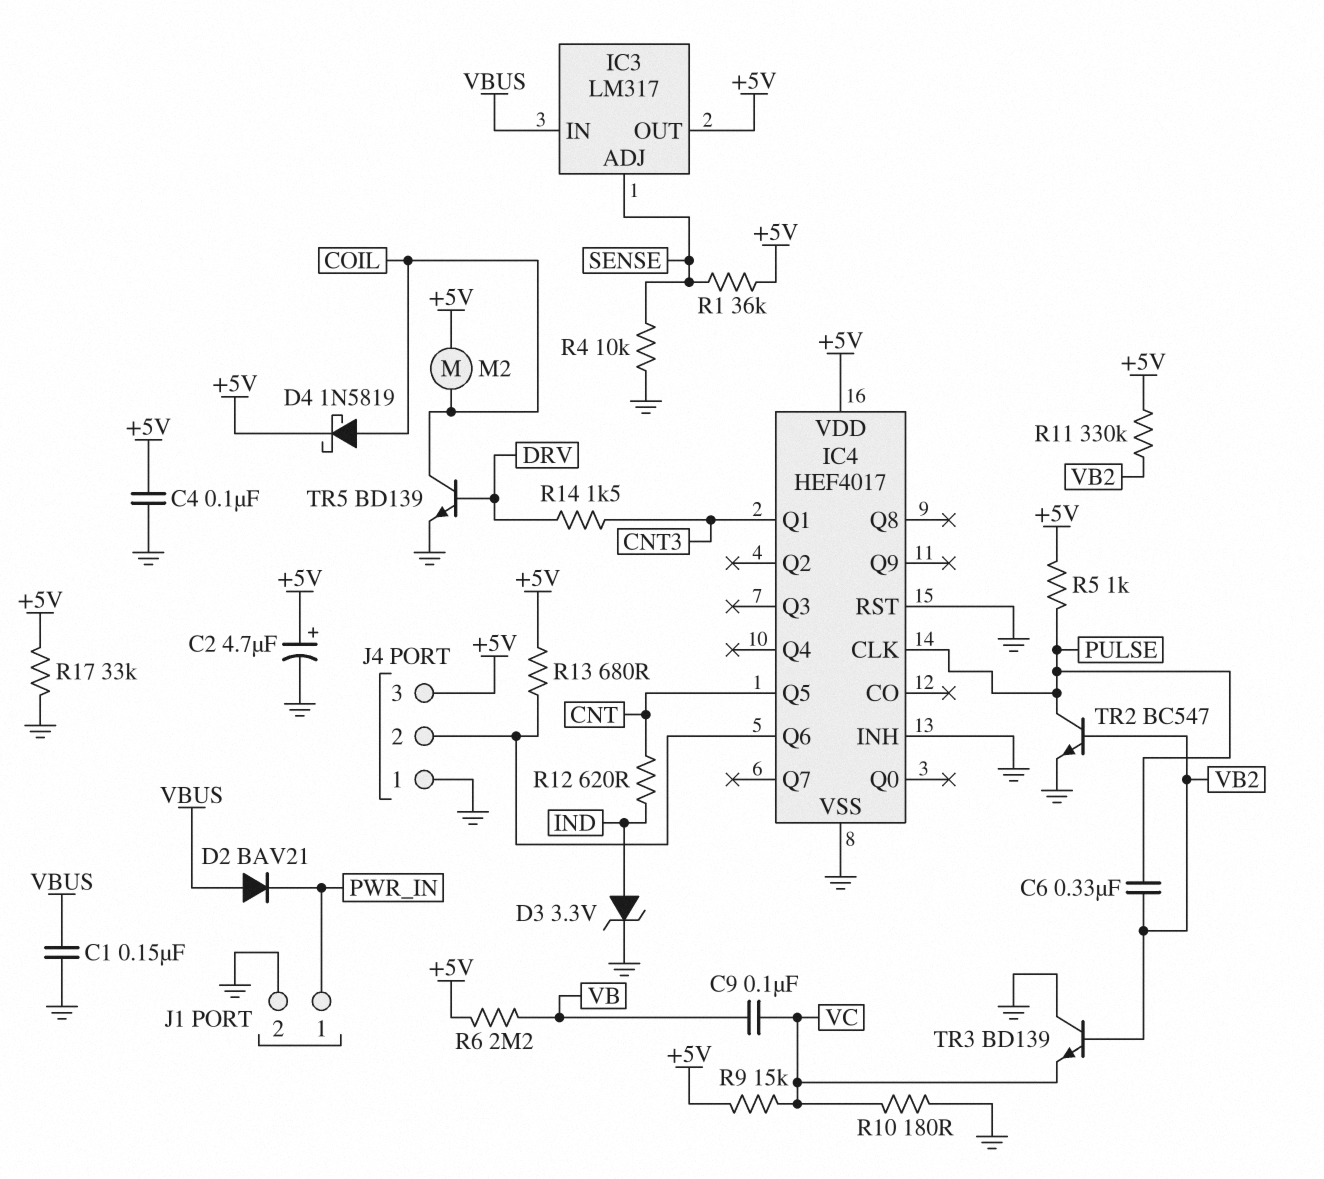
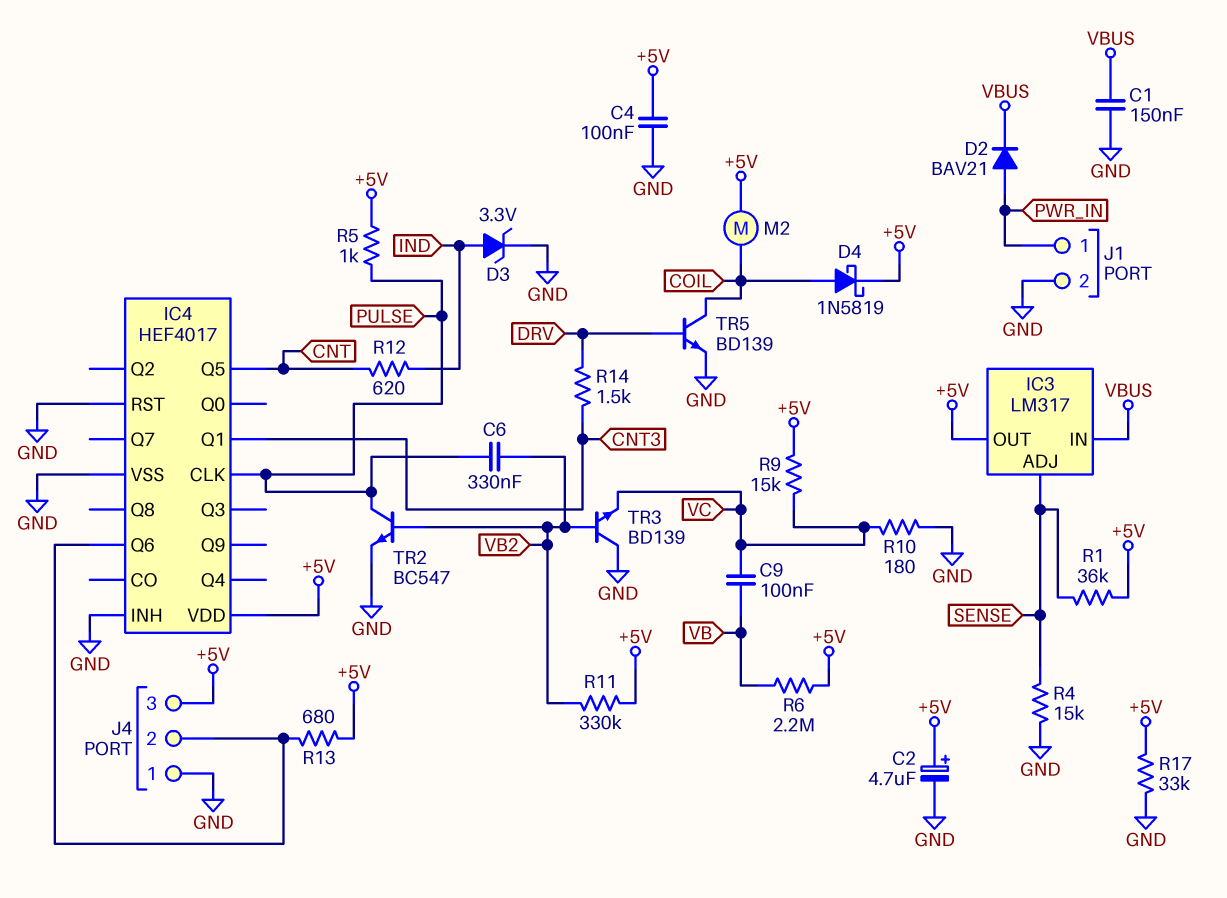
D2: diode BAV21 (A VBUS, K PWR_IN) -> diode BAV21 (A PWR_IN, K VBUS)
R4: 10k (GND, SENSE) -> 15k (GND, SENSE)

